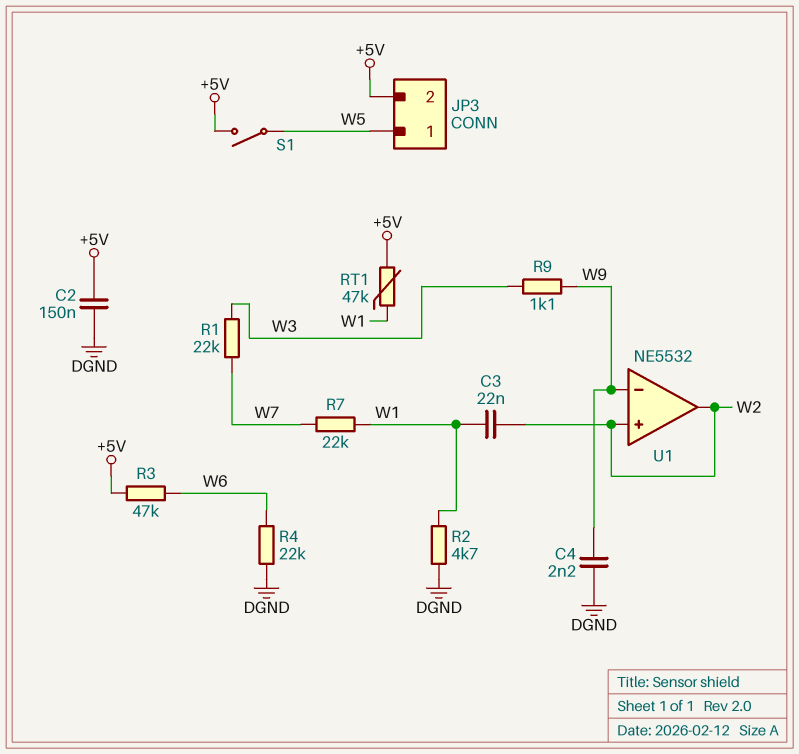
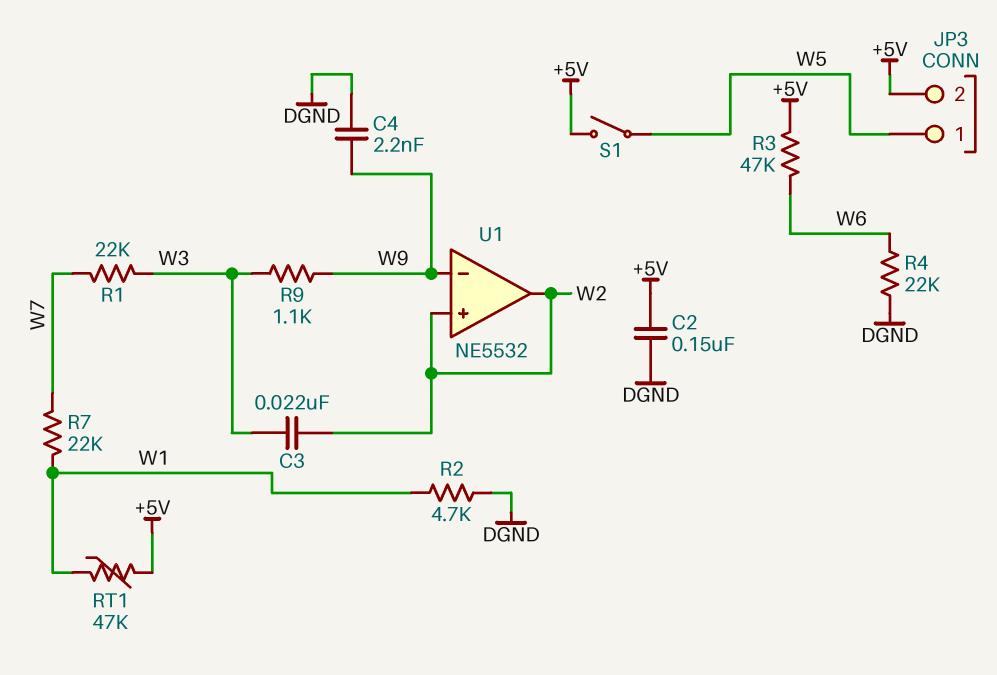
C3: 22nF (W1, W2) -> 22nF (W2, W3)

